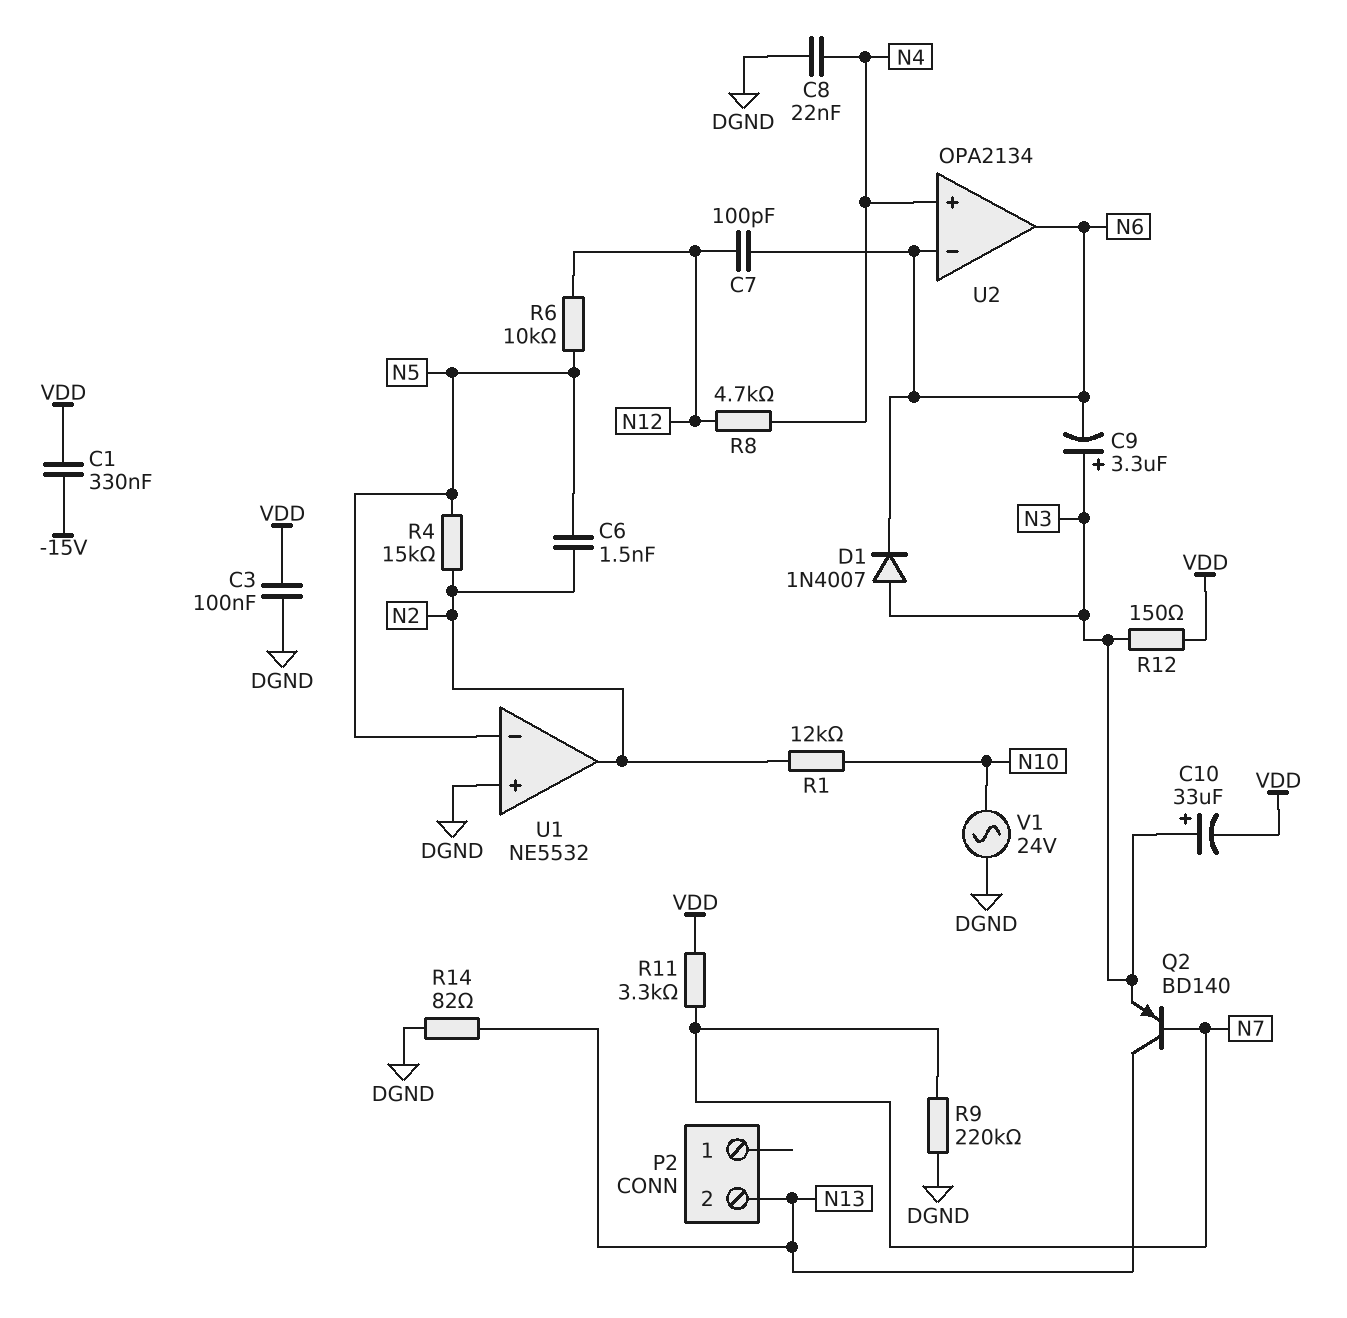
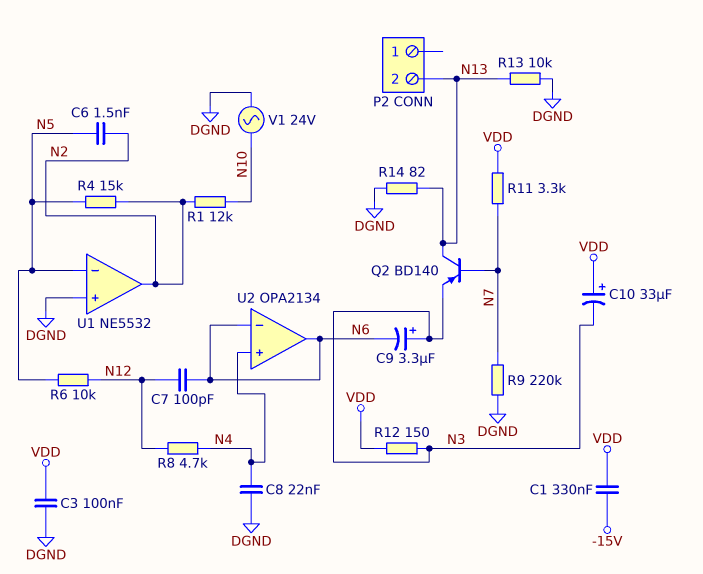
C10: 33uF (plus N3, minus VDD) -> 33uF (plus VDD, minus N3)
D1: diode 1N4007 (A N3, K N6) -> none
R13: none -> 10k (DGND, N13)

